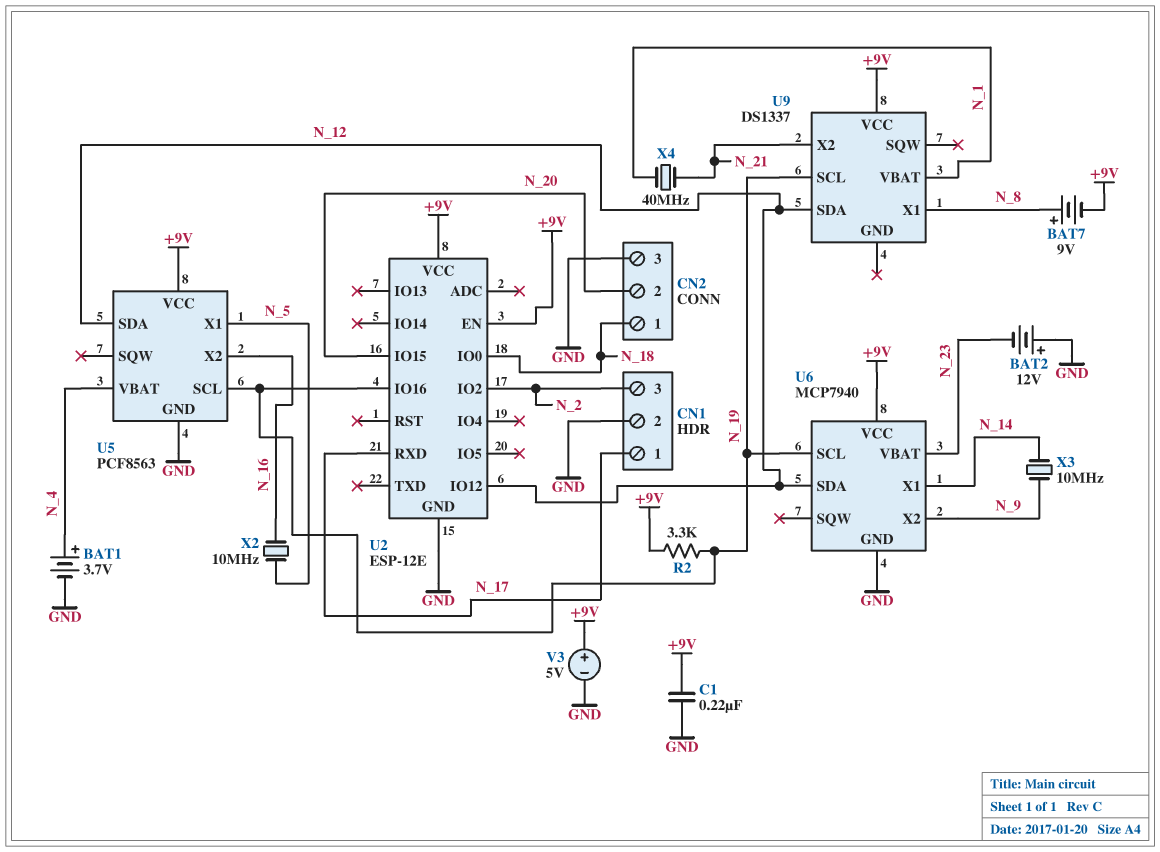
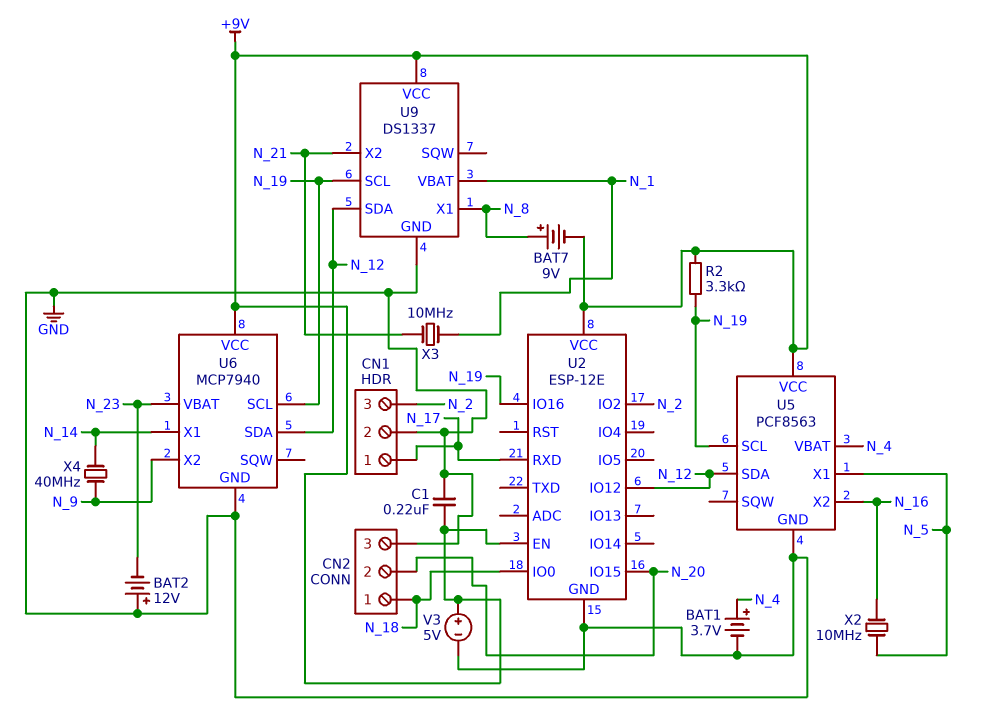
U9 pin GND: none -> GND
X3: 10MHz (N_9, N_14) -> 10MHz (N_1, N_21)
X4: 40MHz (N_1, N_21) -> 40MHz (N_9, N_14)

